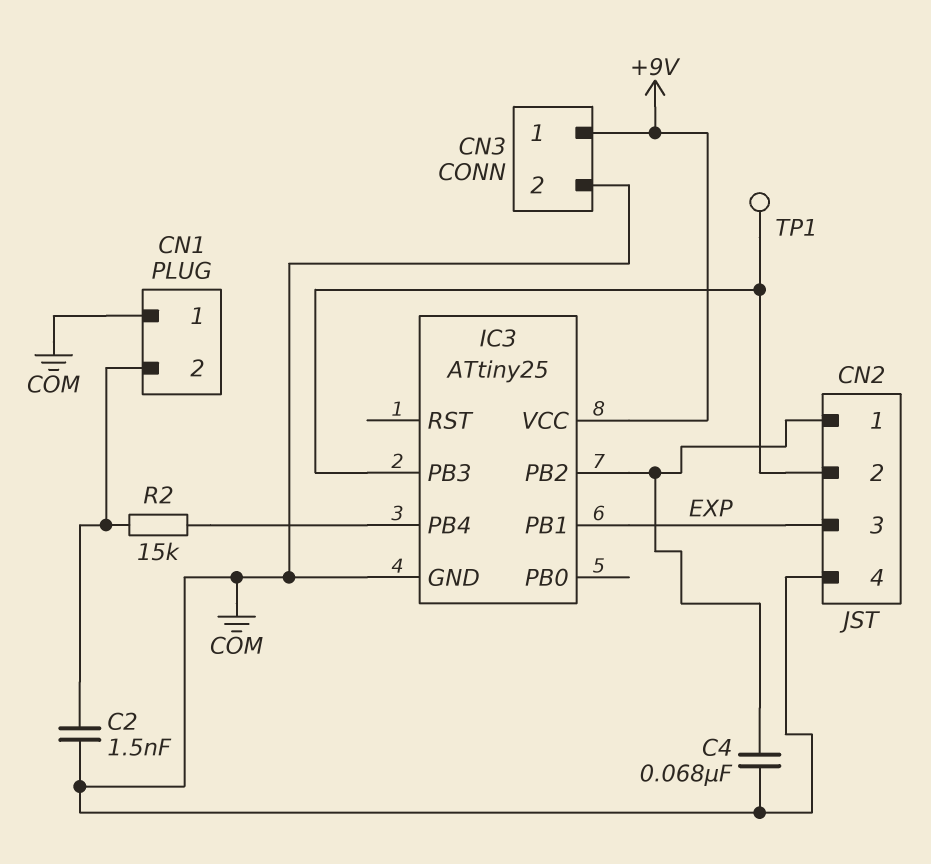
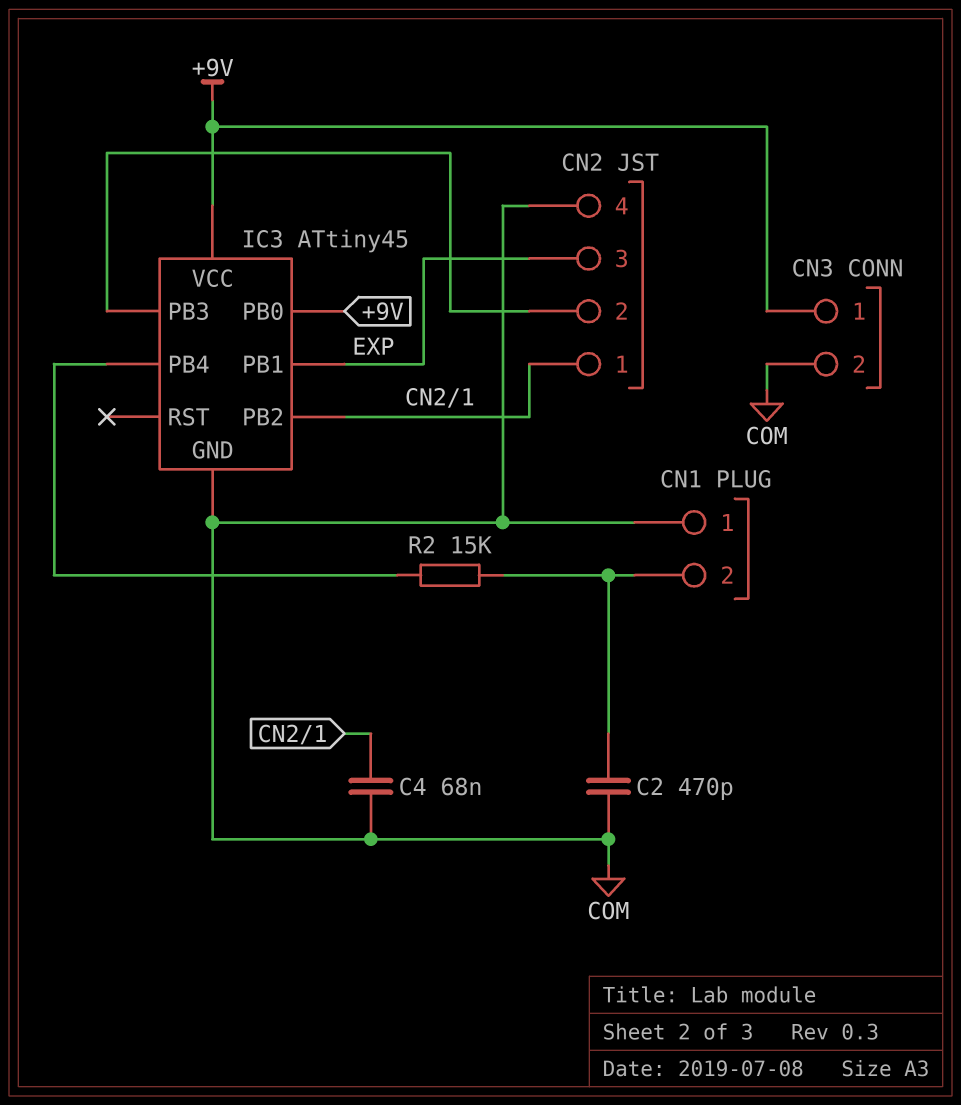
C2: 1.5nF (CN1/2, COM) -> 470pF (CN1/2, COM)
IC3: ATtiny25 -> ATtiny45
IC3 pin PB0: none -> +9V
TP1: test point (CN2/2) -> none

